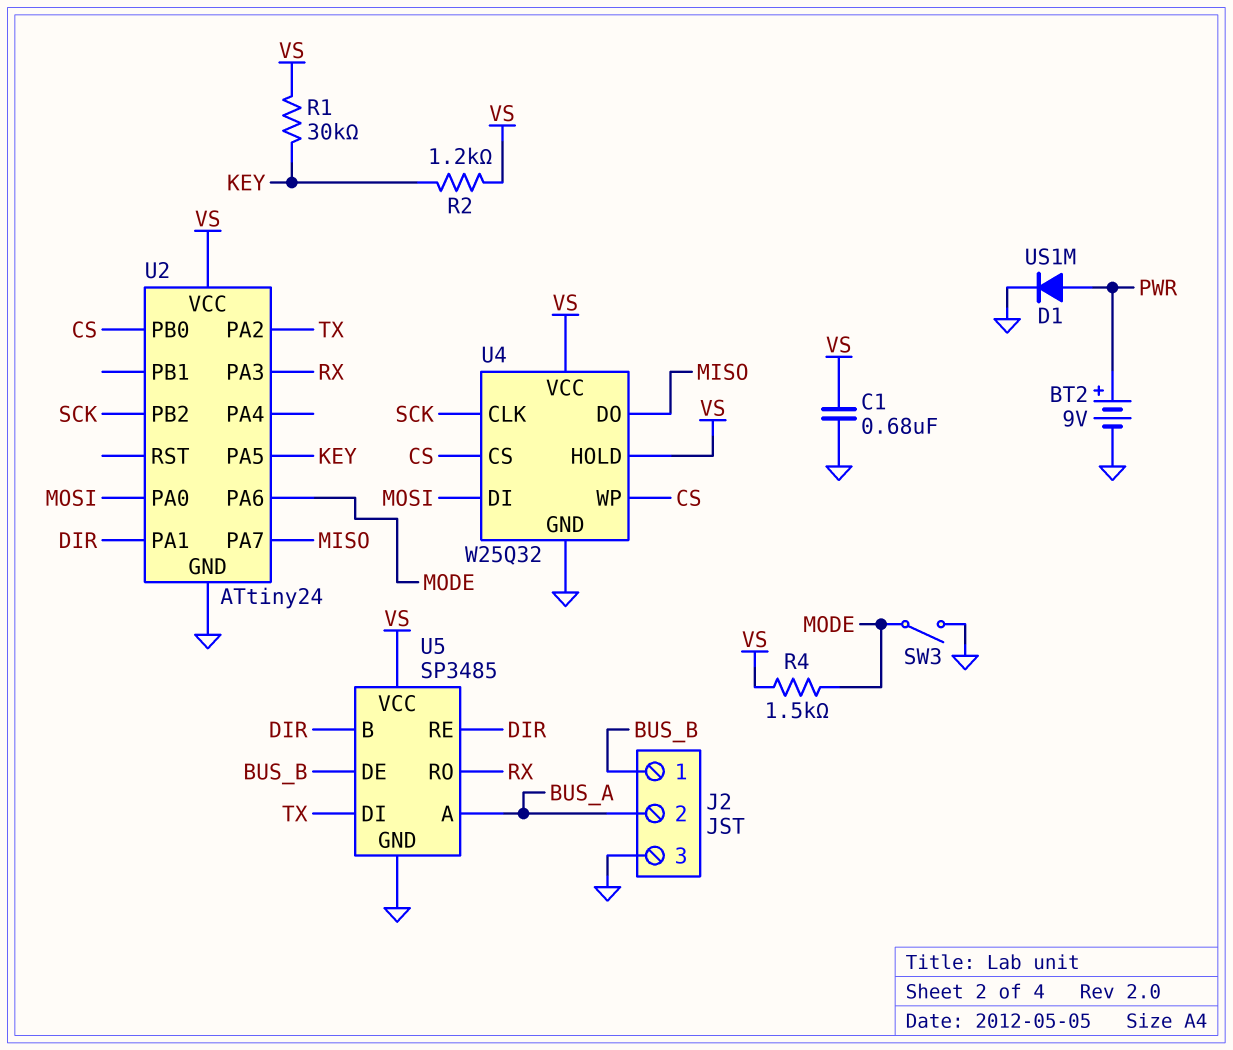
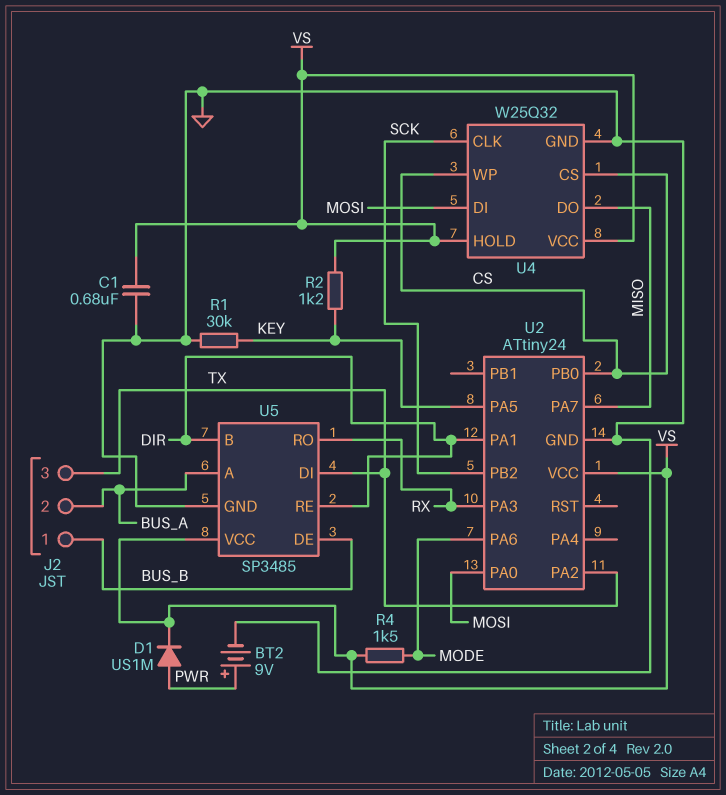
D1: diode US1M (A PWR, K GND) -> diode US1M (A PWR, K VS)
J2 pin 3: GND -> TX
R1: 30k (KEY, VS) -> 30k (GND, KEY)
SW3: switch (GND, MODE) -> none

